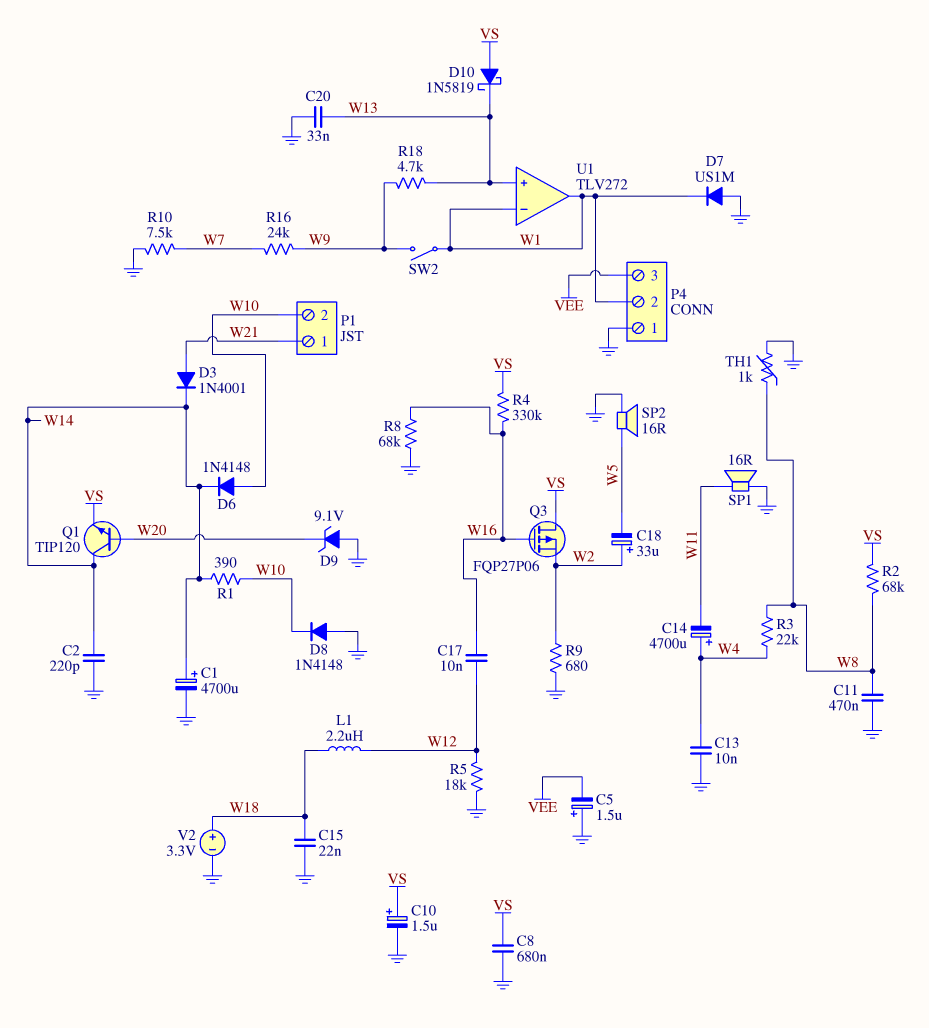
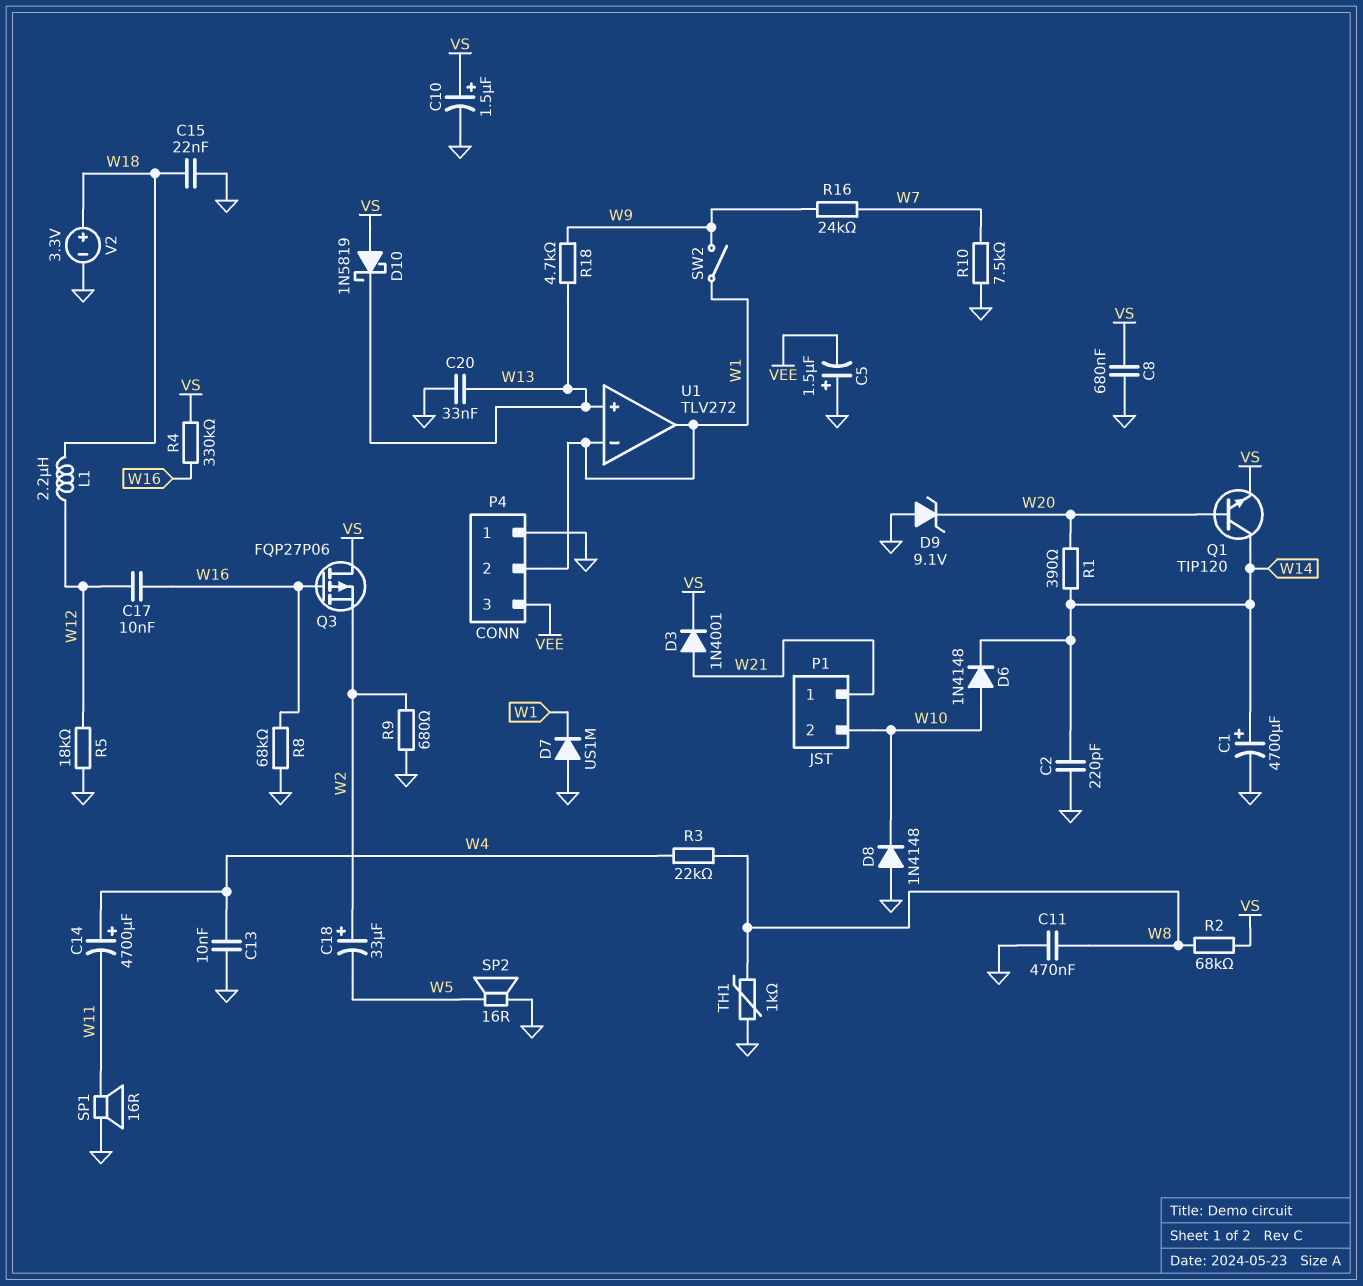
D3: diode 1N4001 (A W21, K W14) -> diode 1N4001 (A W21, K VS)
R1: 390 (W10, W14) -> 390 (W14, W20)

